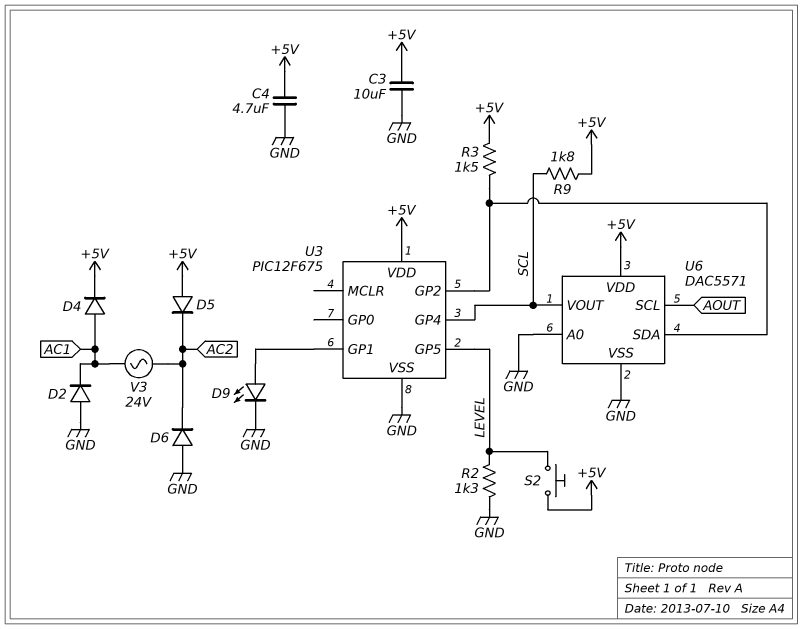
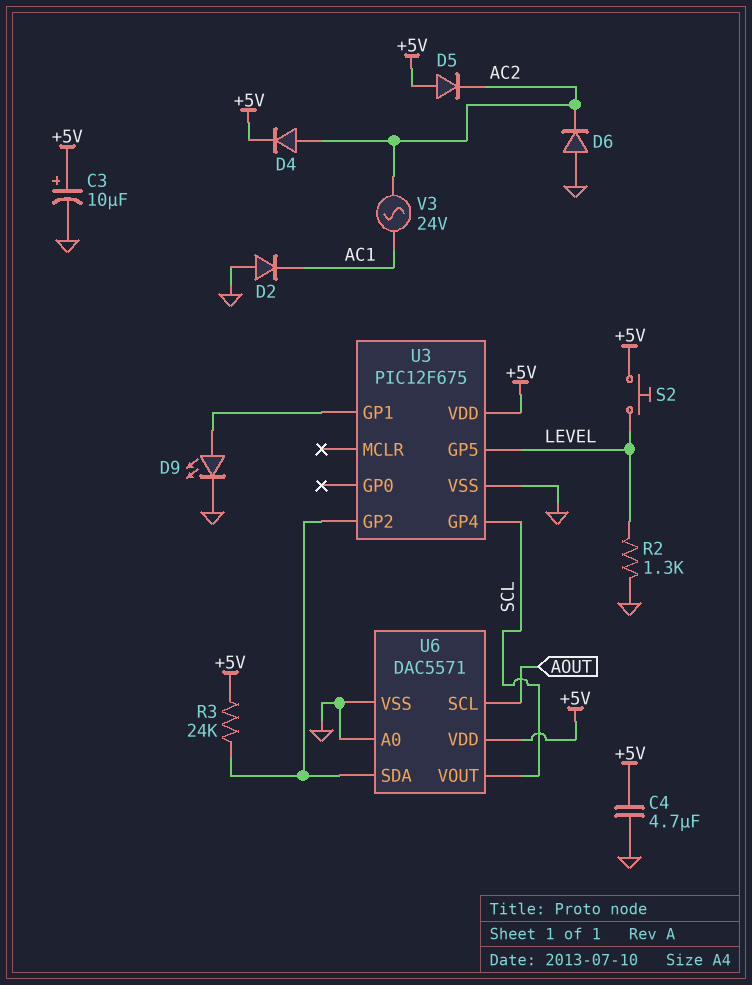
C3: 10uF (+5V, GND) -> 10uF (plus +5V, minus GND)
D4: diode (A AC1, K +5V) -> diode (A AC2, K +5V)
R3: 1.5k (+5V, U3/GP2) -> 24k (+5V, U3/GP2)
R9: 1.8k (+5V, SCL) -> none

